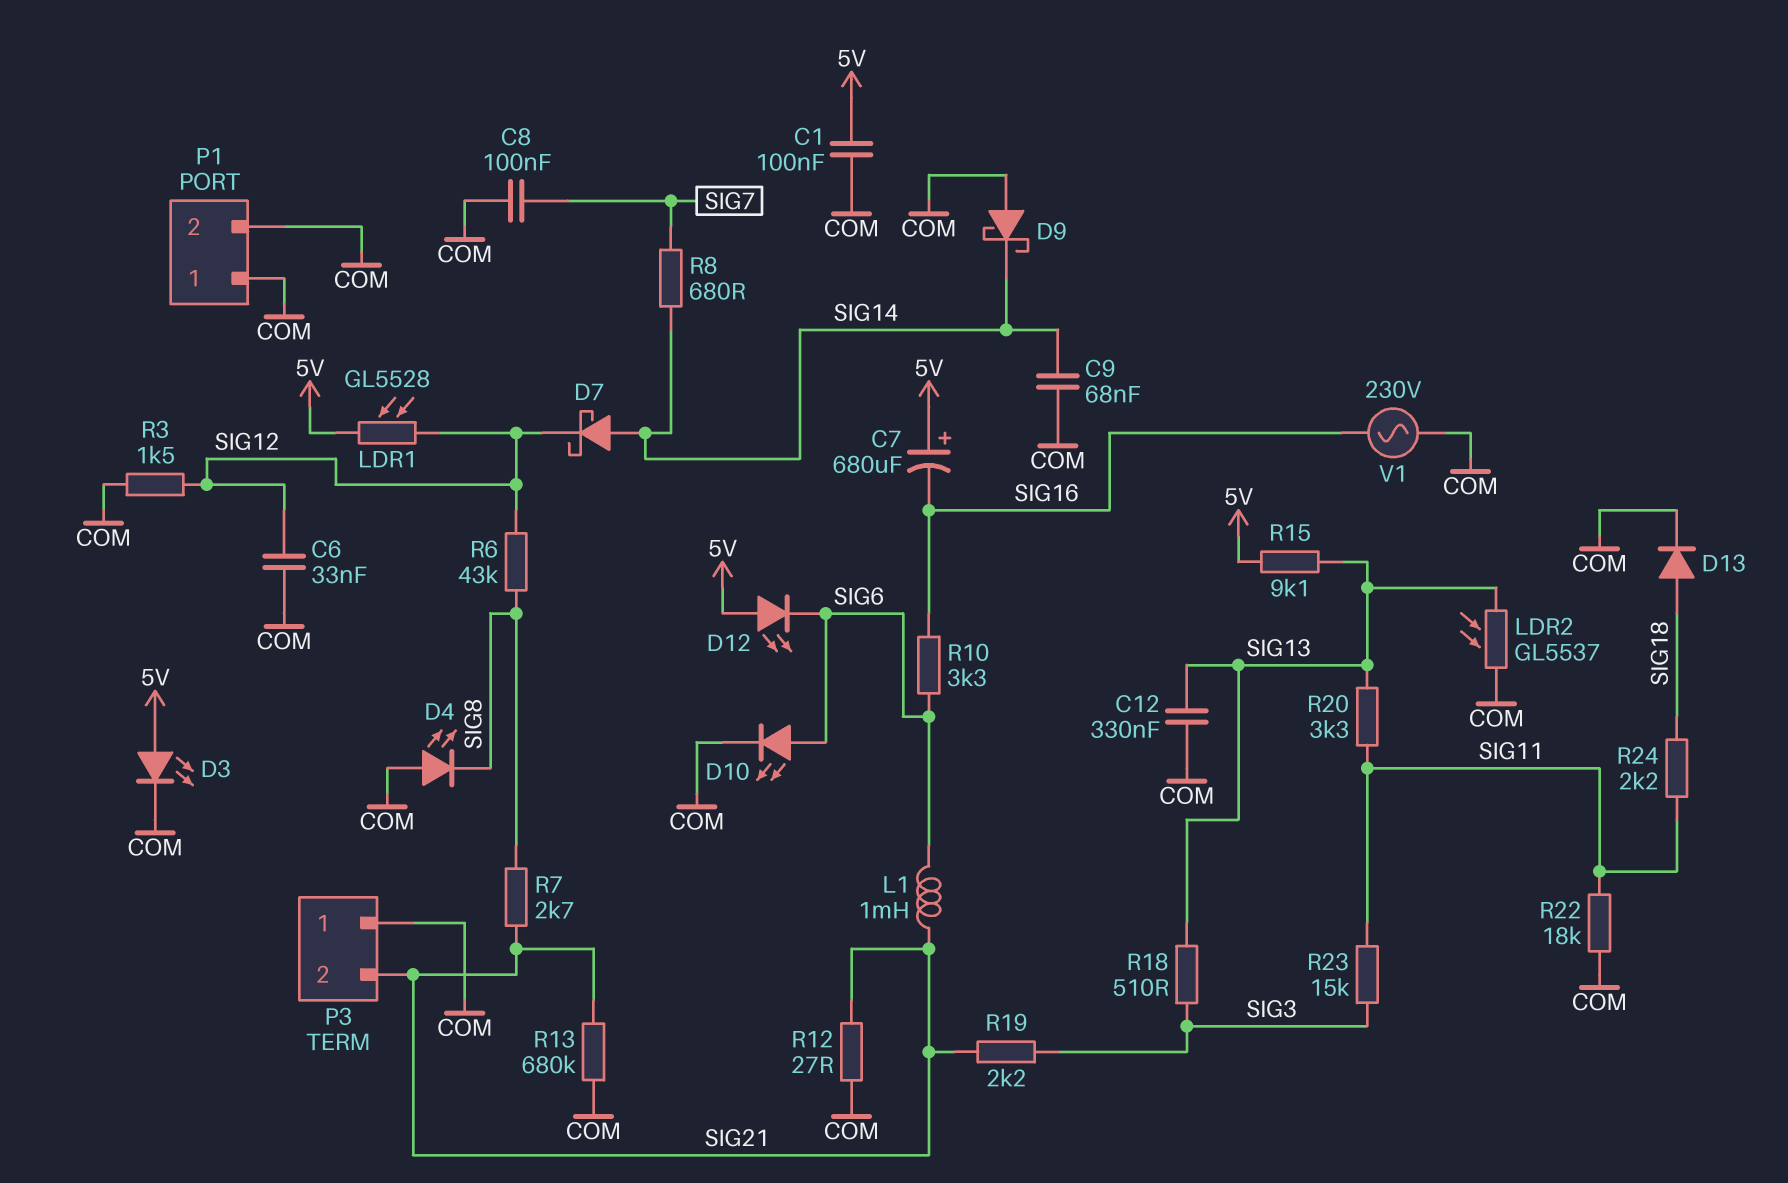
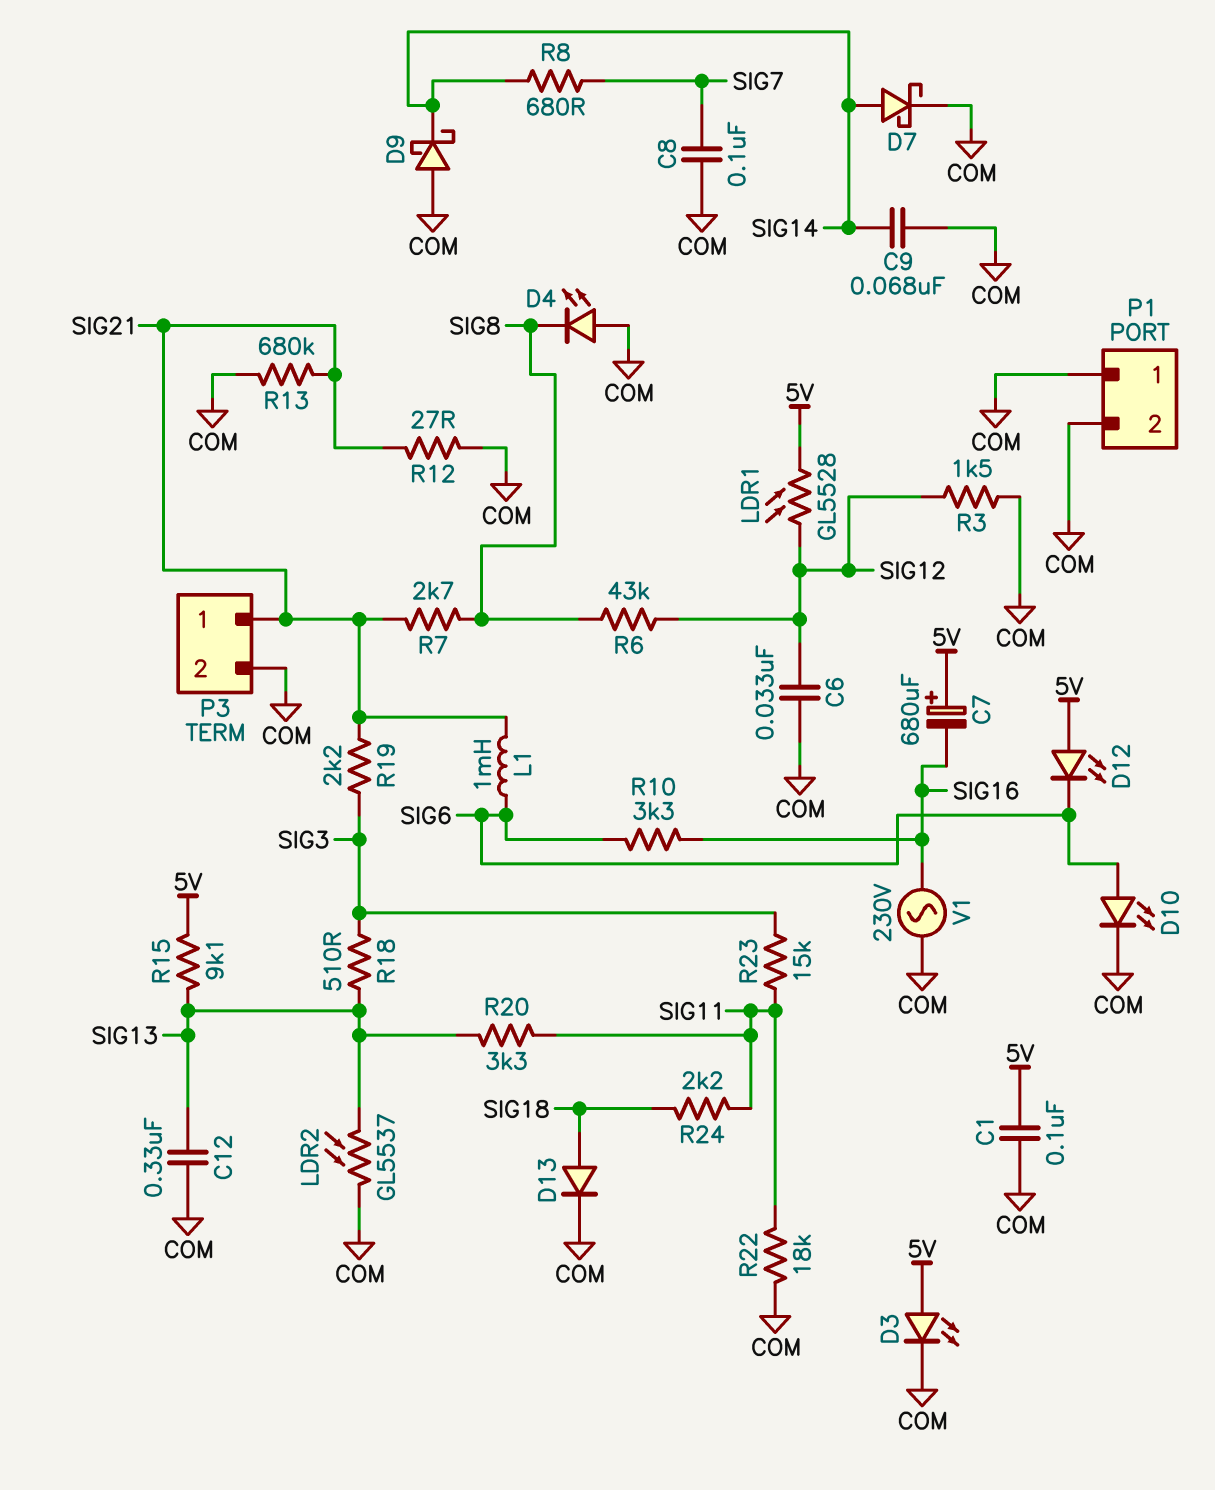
D7: schottky (A SIG14, K SIG12) -> schottky (A SIG14, K COM)
P3 pin 1: COM -> SIG21
P3 pin 2: SIG21 -> COM

